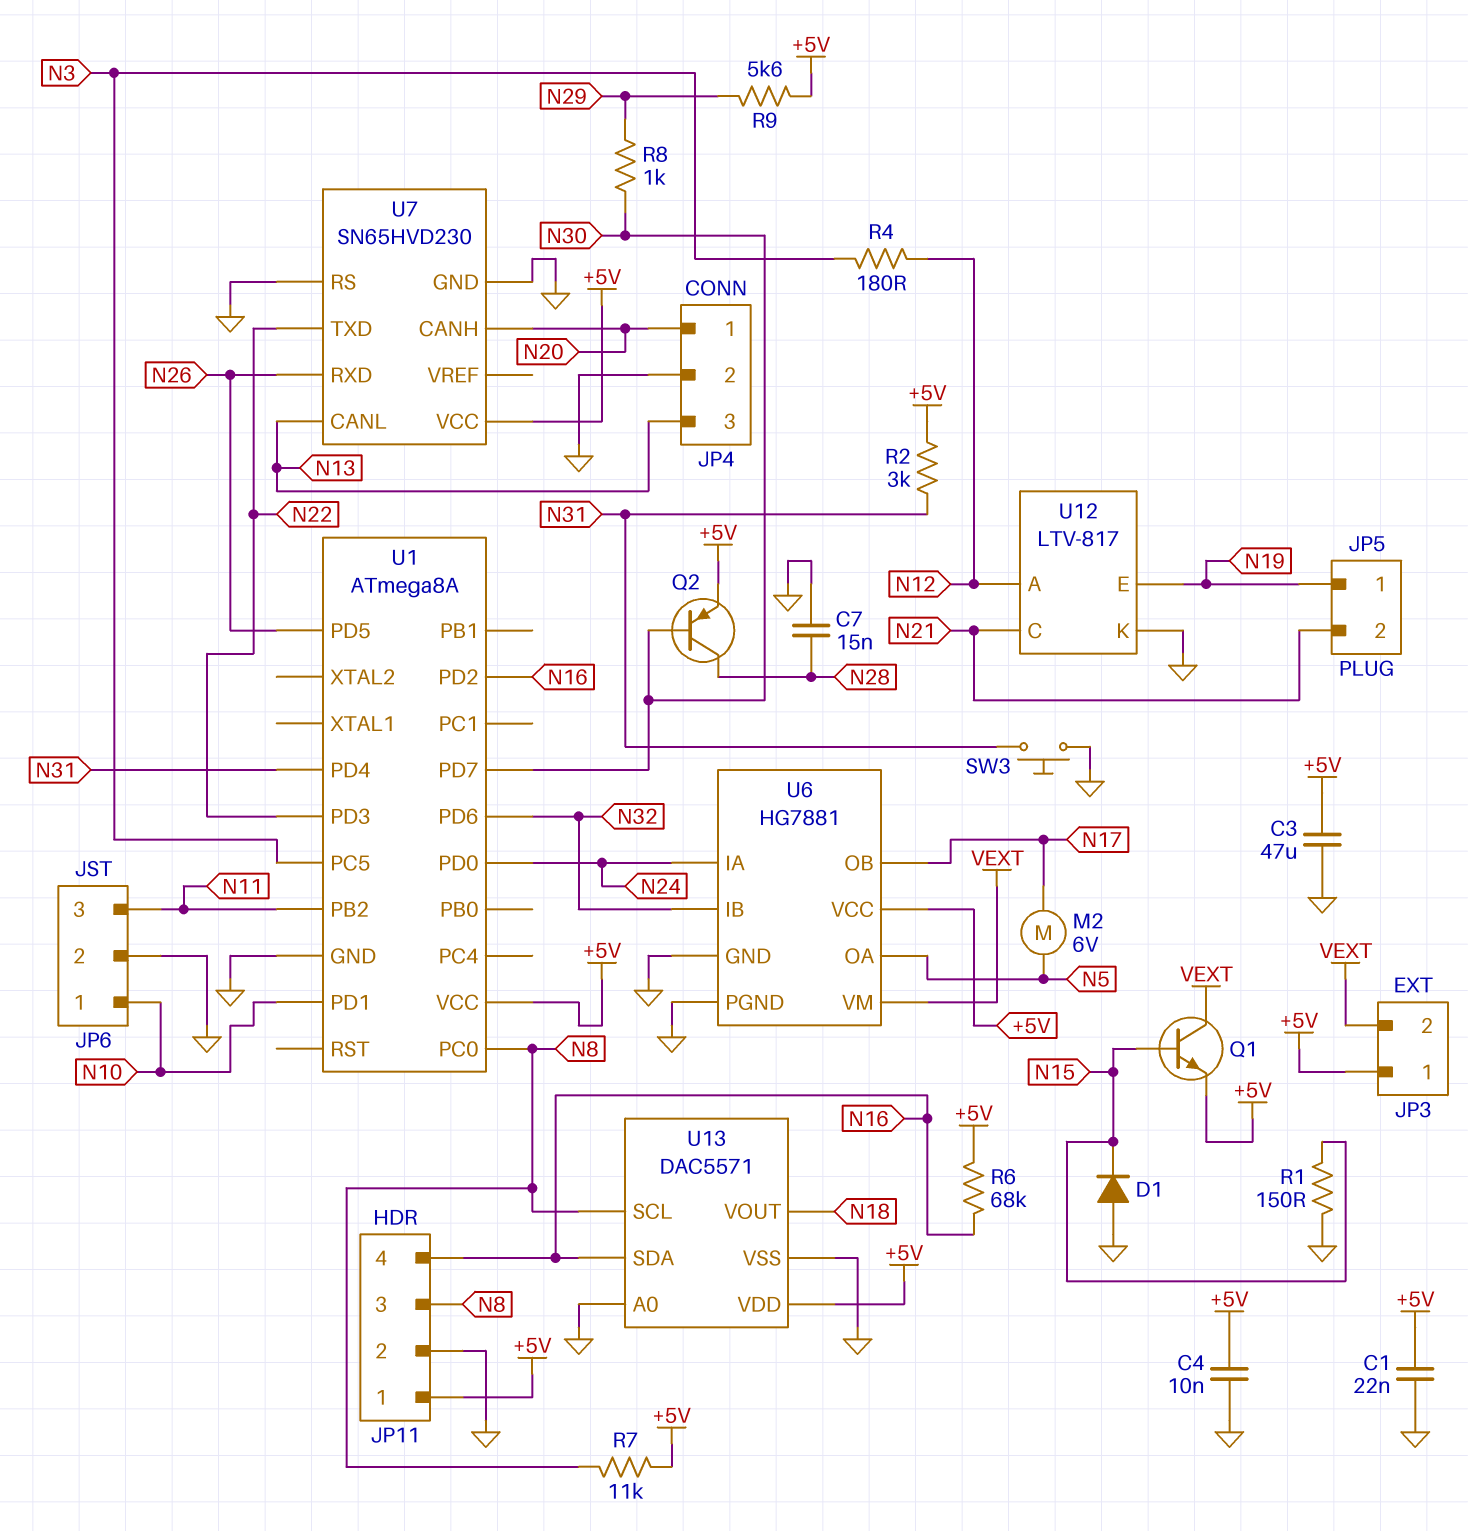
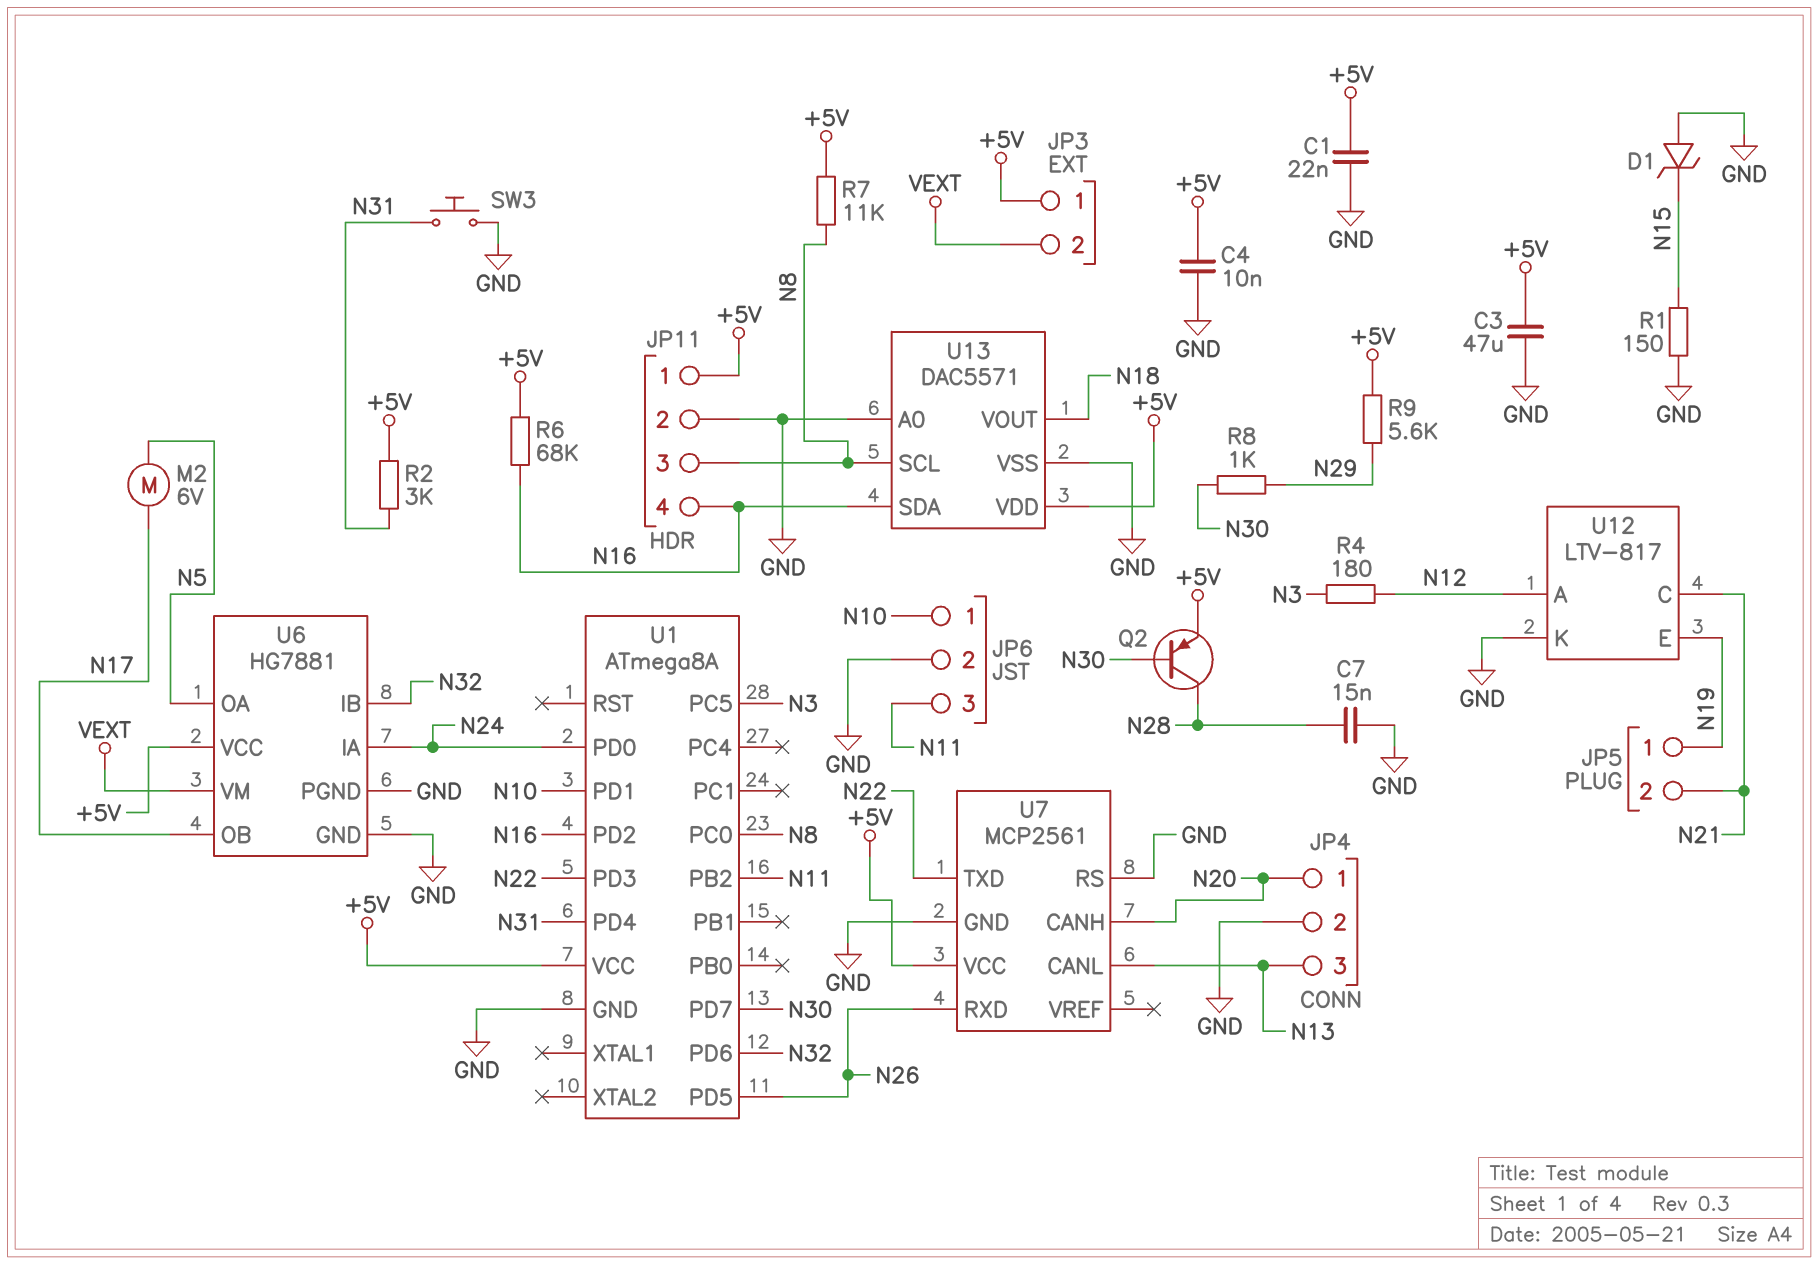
D1: diode (A GND, K N15) -> zener (A GND, K N15)
Q1: NPN (B N15, C VEXT, E +5V) -> none
U7: SN65HVD230 -> MCP2561

